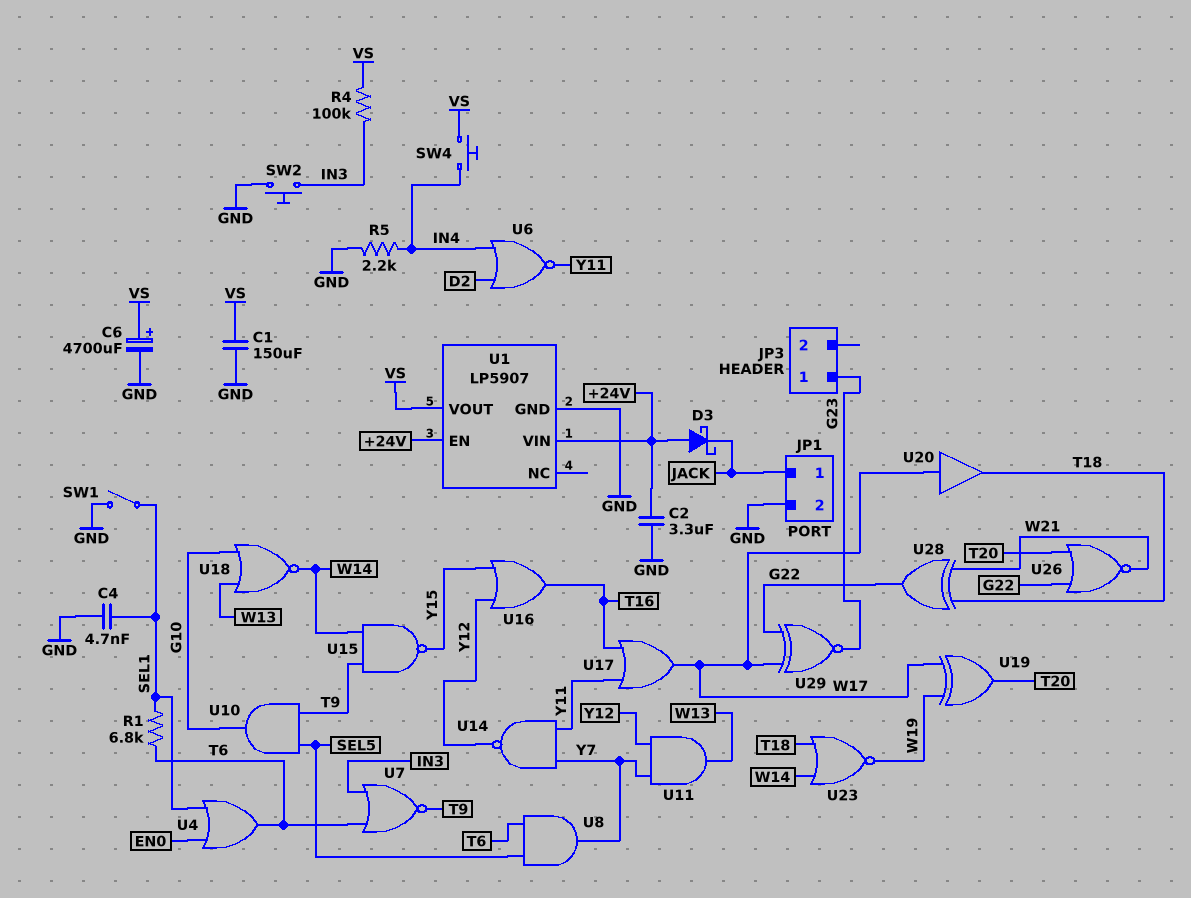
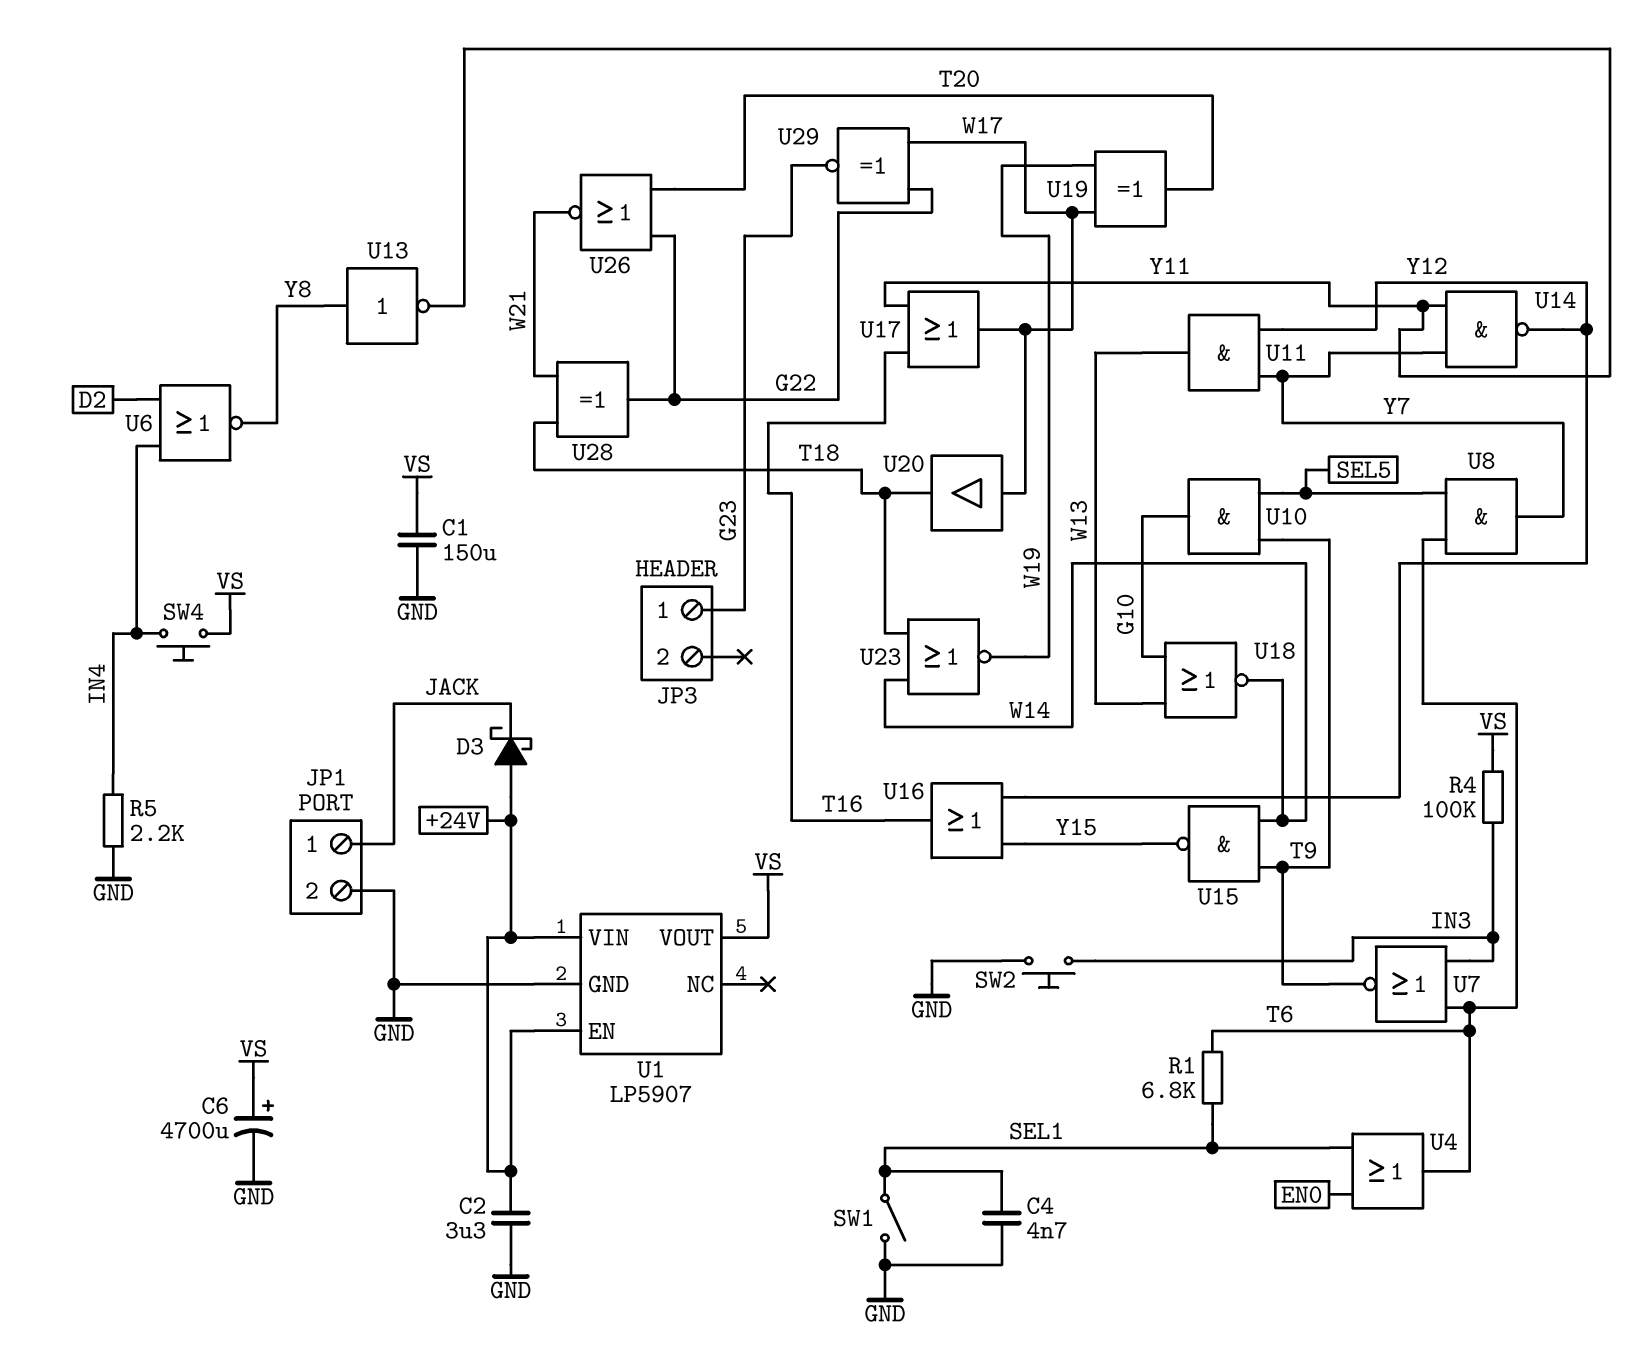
U6: NOR (in D2, in IN4, out Y11) -> NOR (in D2, in IN4, out Y8)
U13: none -> NOT (in Y8, out Y11)

